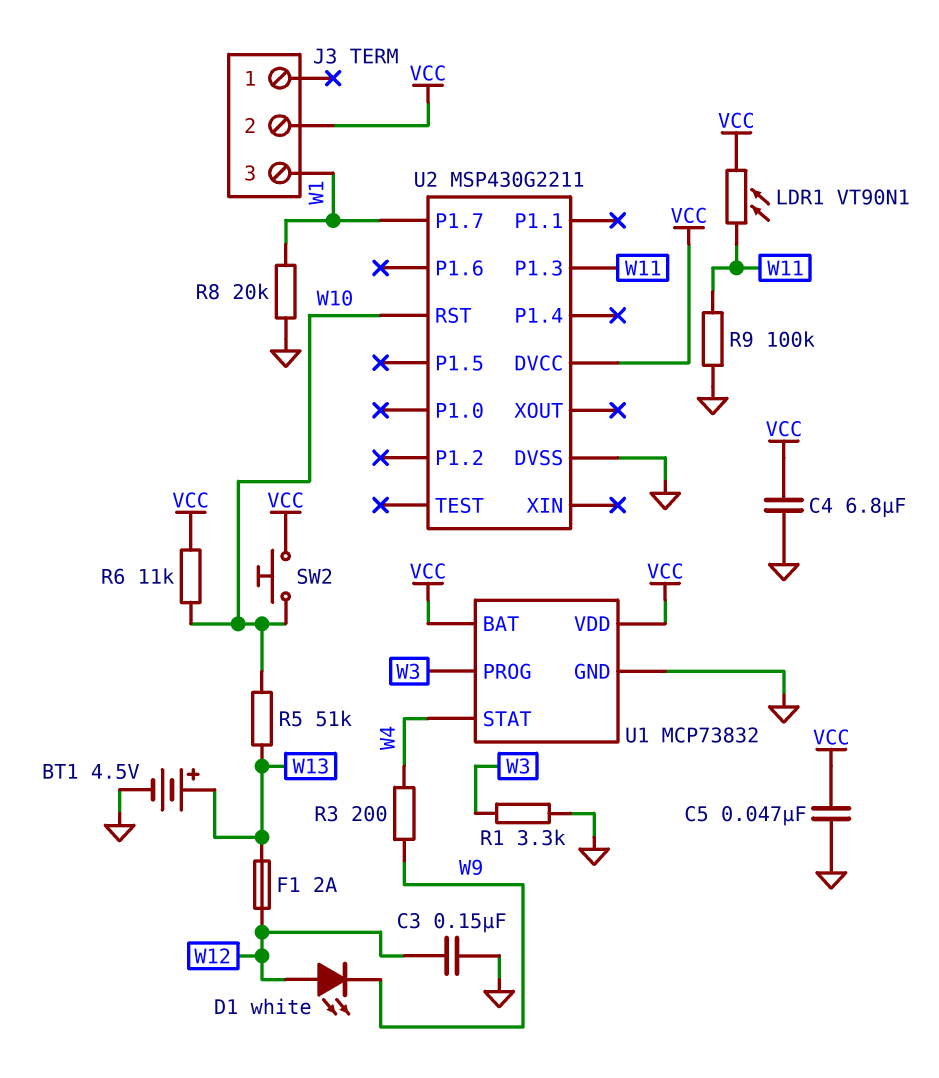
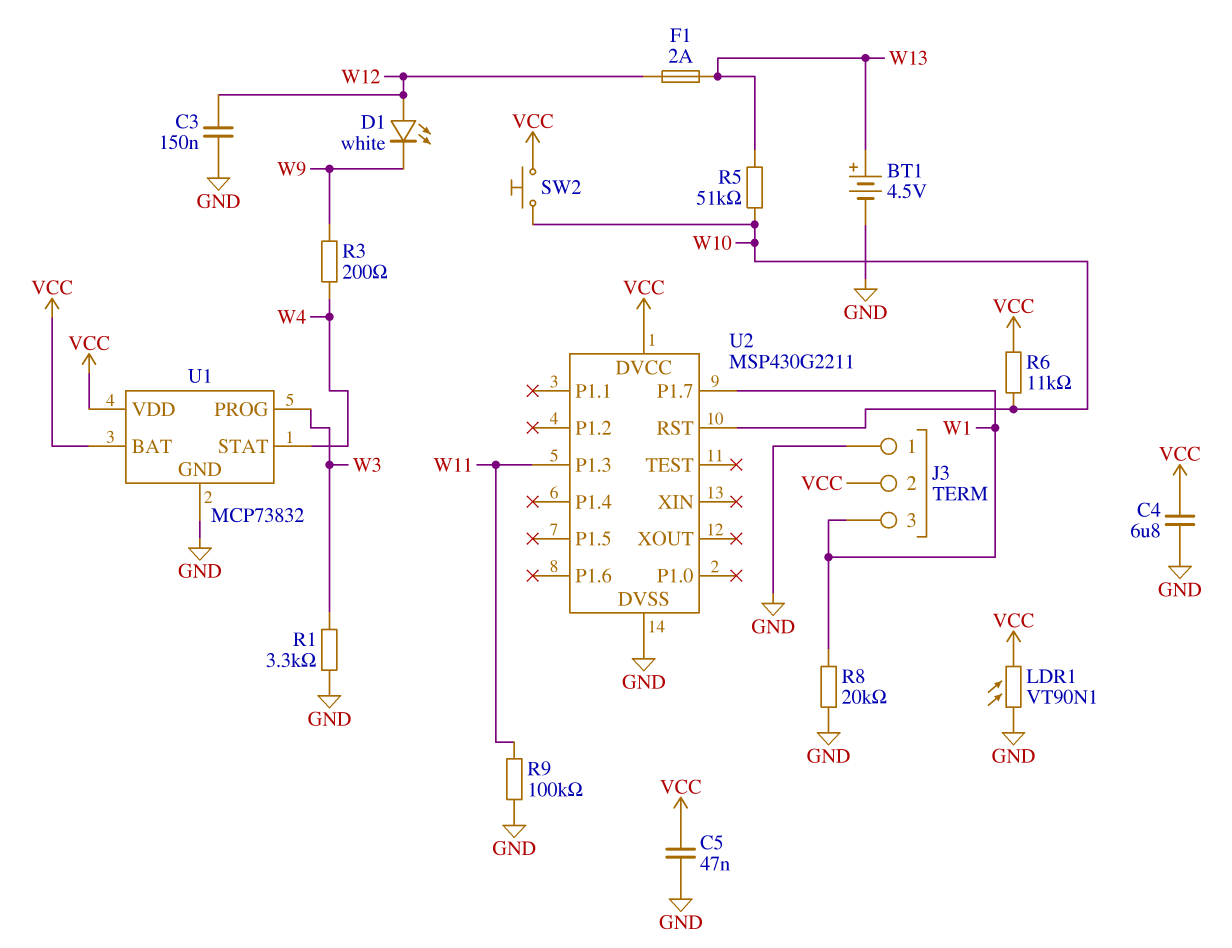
J3 pin 1: none -> GND
LDR1: VT90N1 (VCC, W11) -> VT90N1 (GND, VCC)

